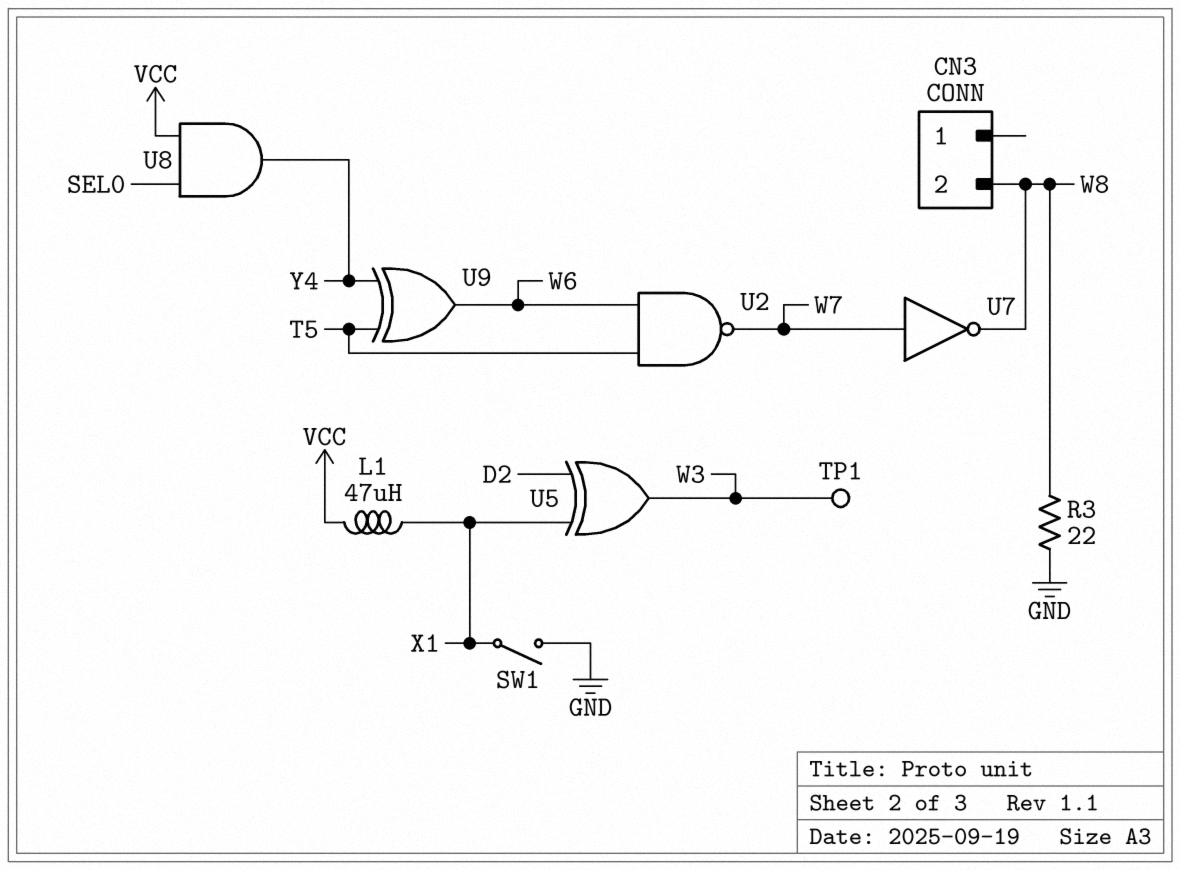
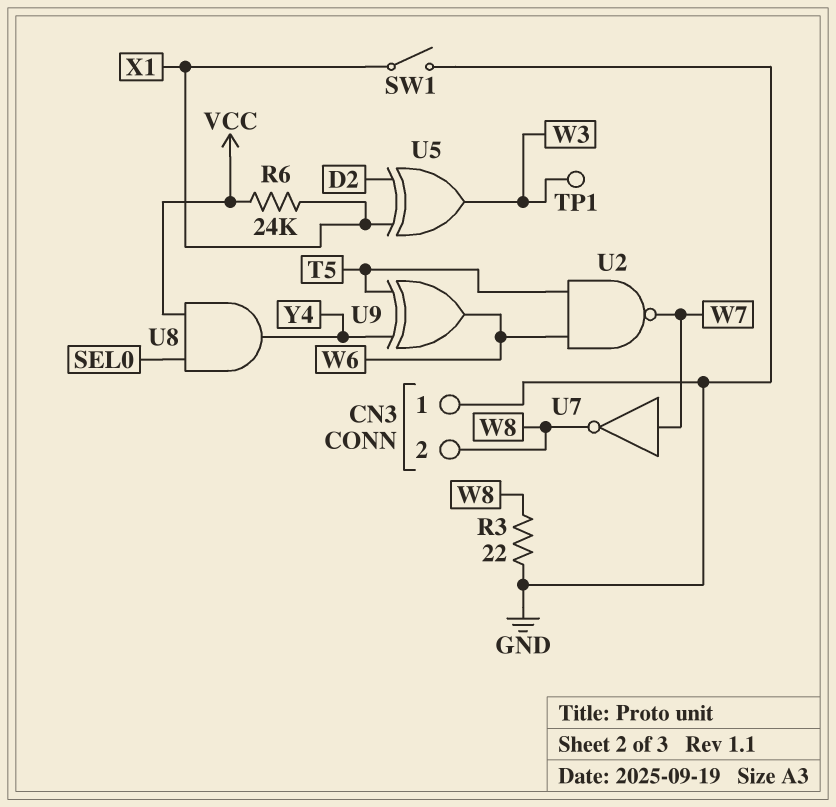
CN3 pin 1: none -> GND
L1: 47uH (VCC, X1) -> none
R6: none -> 24k (VCC, X1)

